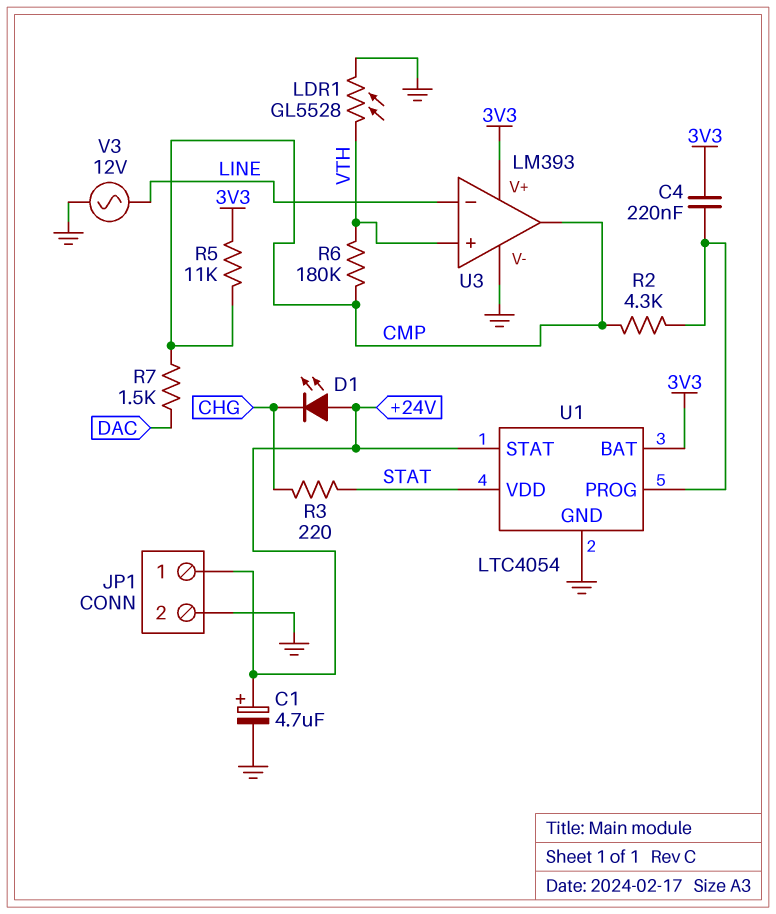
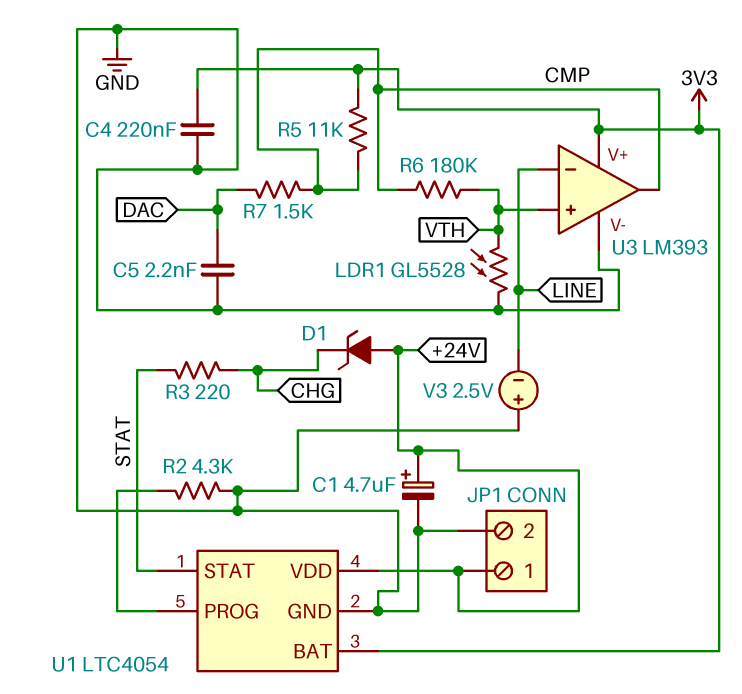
C4: 220nF (3V3, U1/PROG) -> 220nF (3V3, GND)
C5: none -> 2.2nF (DAC, GND)
D1: LED (A +24V, K CHG) -> zener (A +24V, K CHG)
R2: 4.3k (CMP, U1/PROG) -> 4.3k (GND, U1/PROG)
U1 pin STAT: +24V -> STAT
U1 pin VDD: STAT -> +24V
V3: AC 12V (GND, LINE) -> 2.5V (plus GND, minus LINE)

